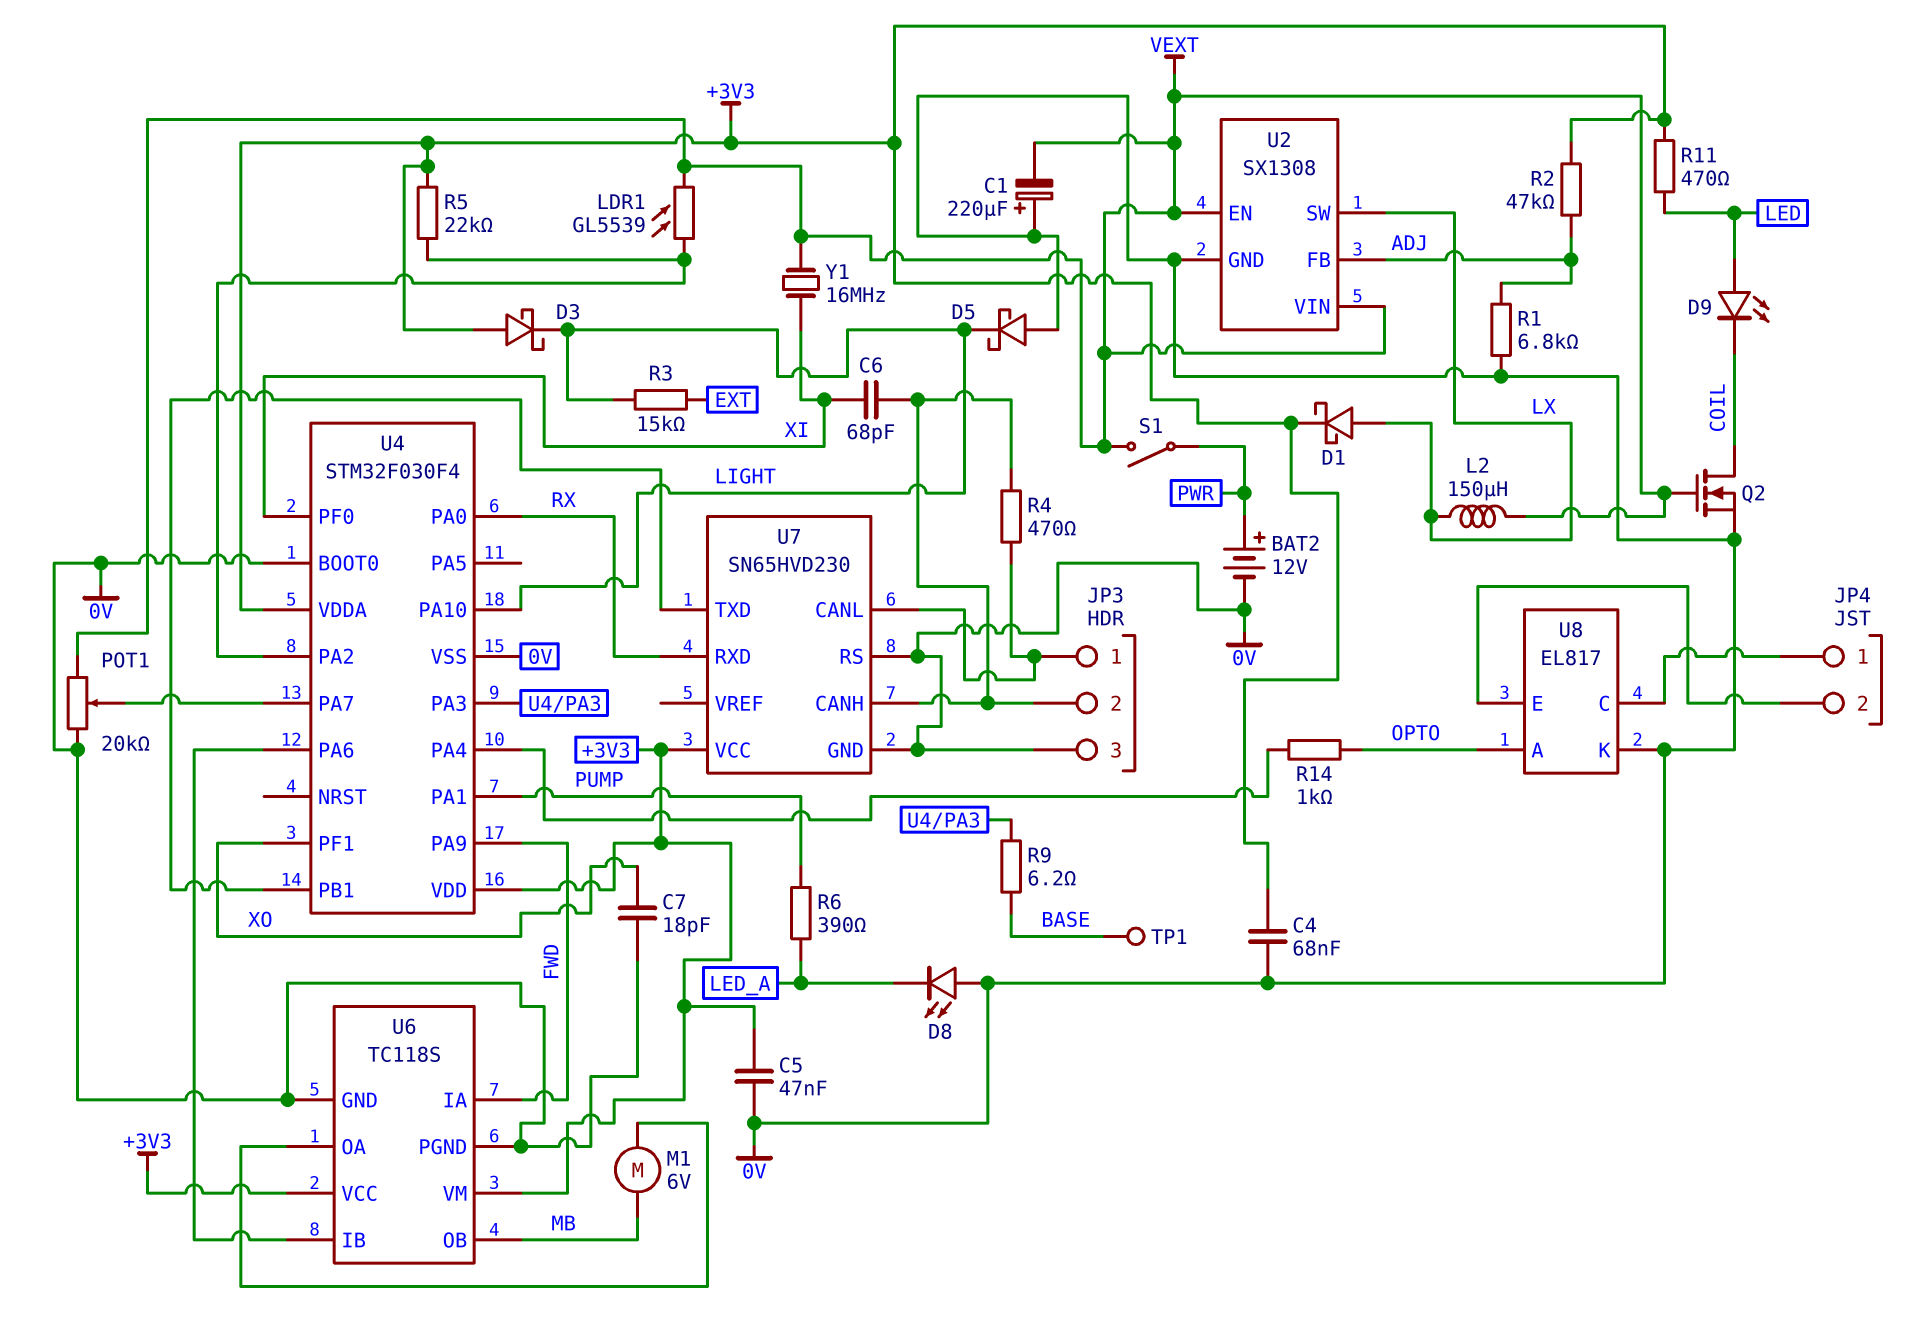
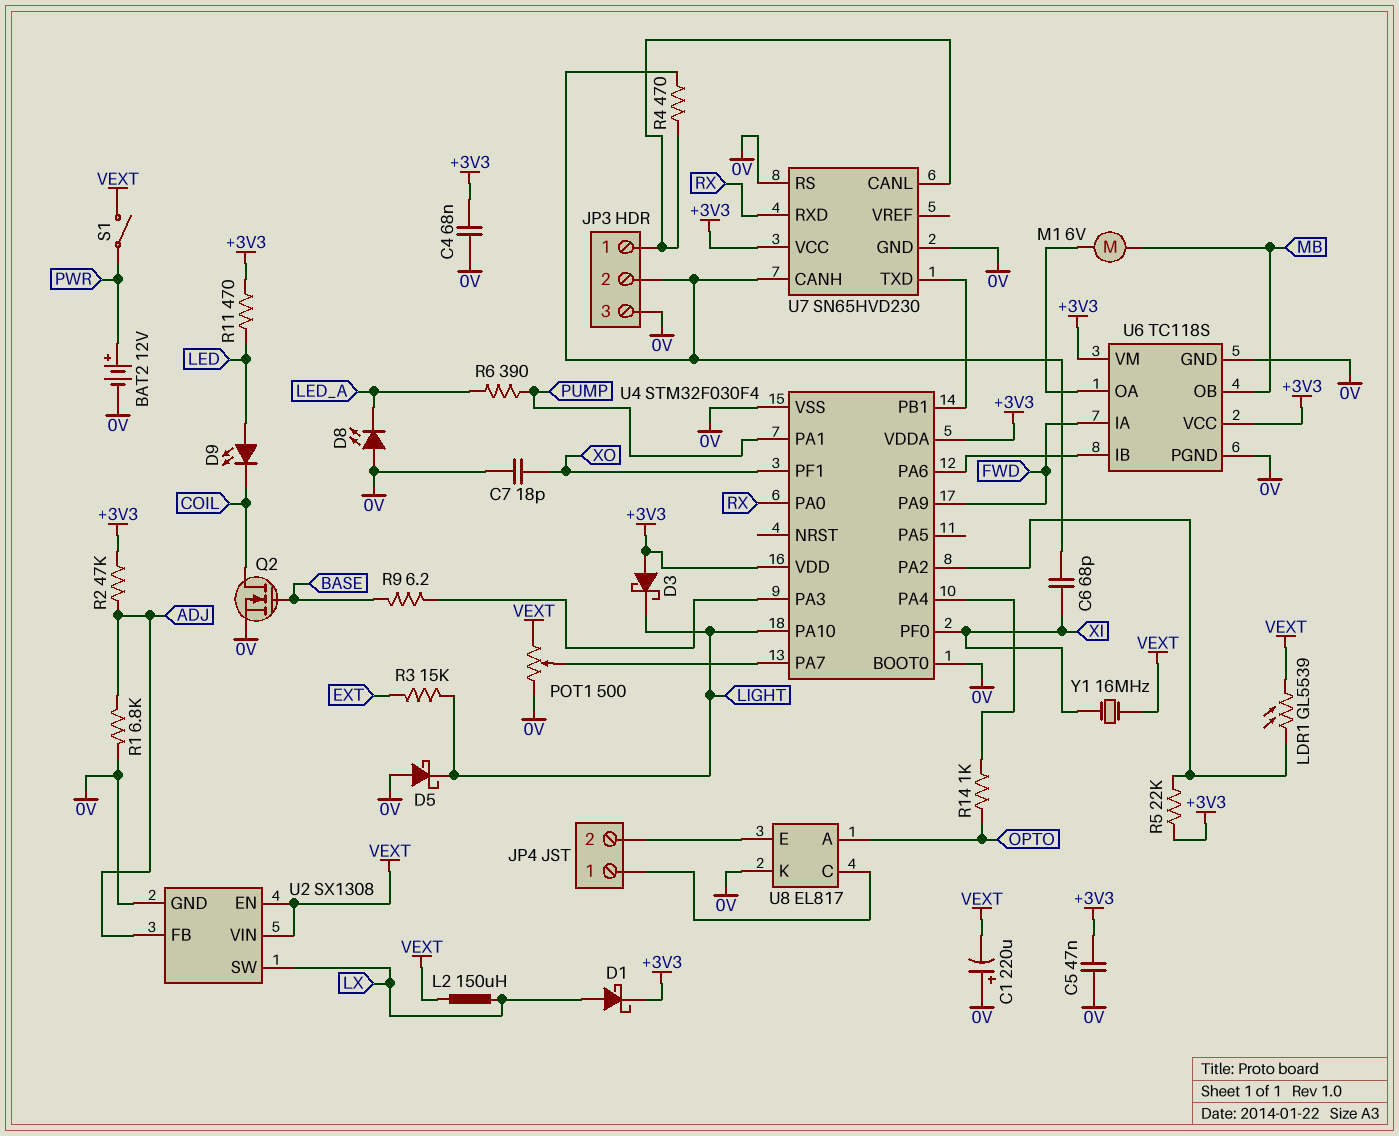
POT1: 20k (0V, VEXT, wiper U4/PA7) -> 500 (0V, VEXT, wiper U4/PA7)
Q2: NMOS (G VEXT, D COIL, S 0V) -> NMOS (G BASE, D COIL, S 0V)
TP1: test point (BASE) -> none

